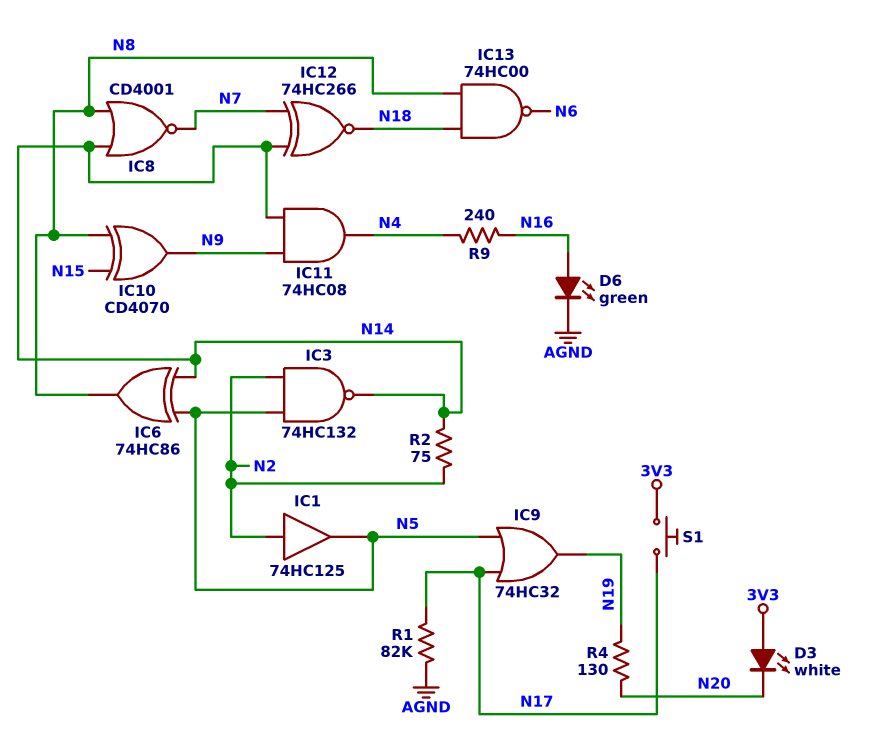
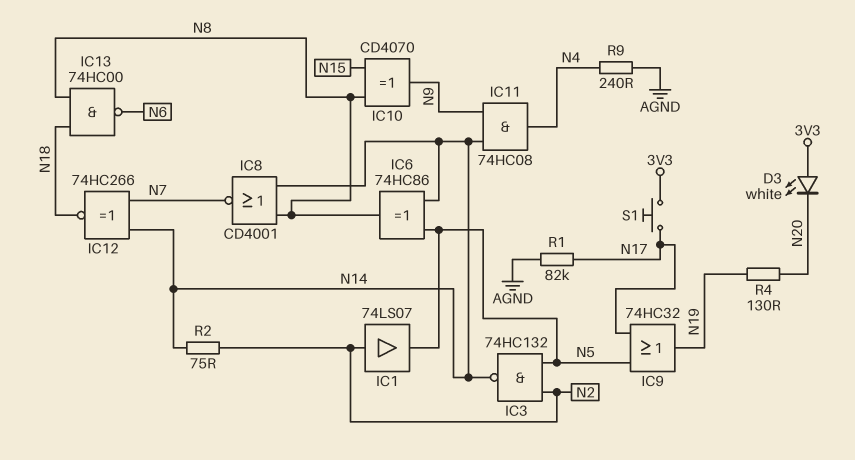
D6: LED green (A N16, K AGND) -> none
IC1: buffer 74HC125 (in N2, out N5) -> buffer 74LS07 (in N2, out N5)
R9: 240 (N4, N16) -> 240 (AGND, N4)

